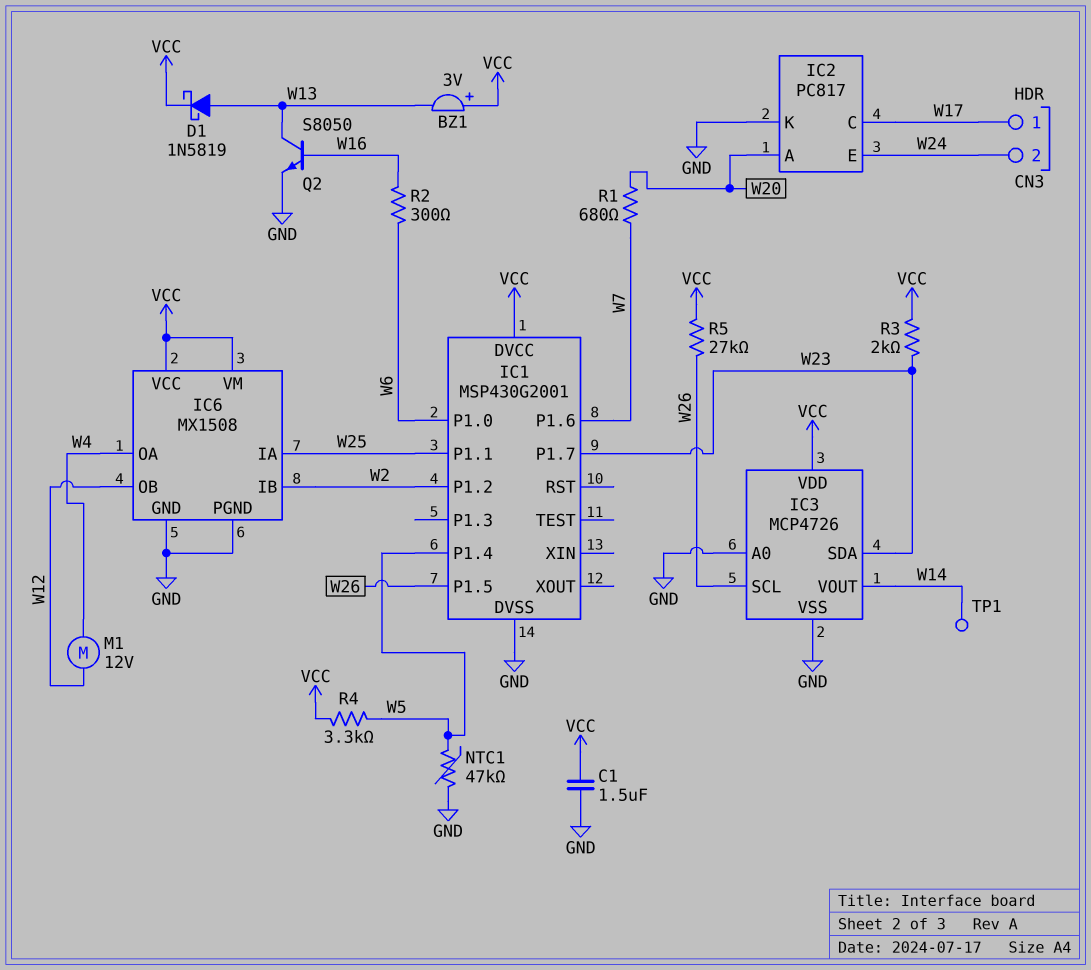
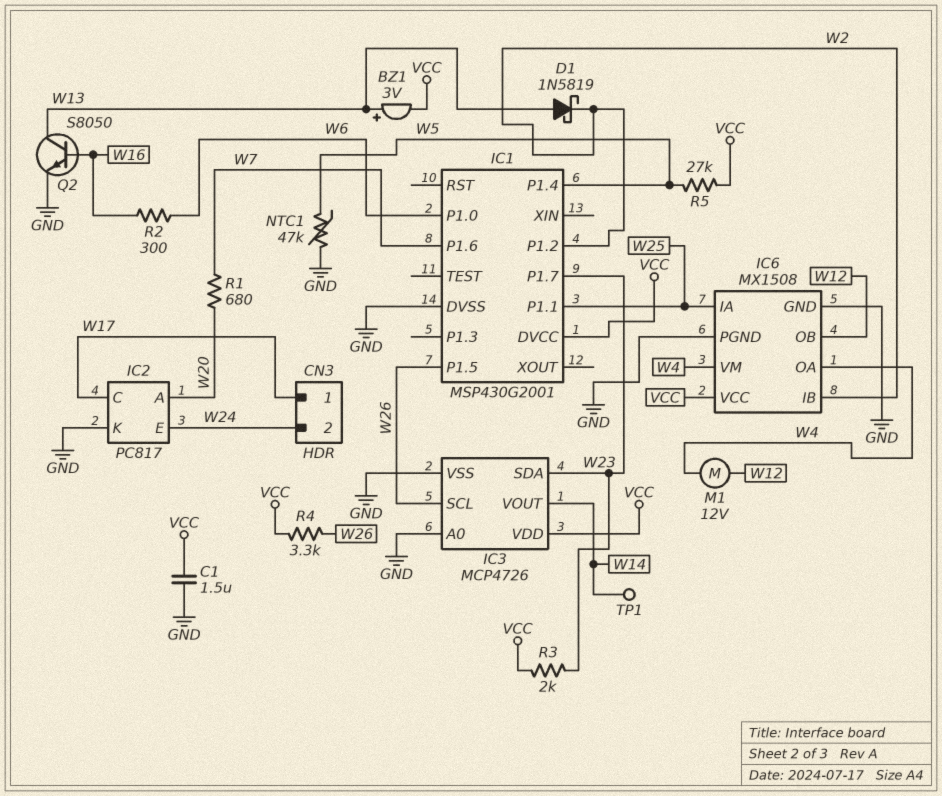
BZ1: buzzer 3V (plus VCC, minus W13) -> buzzer 3V (plus W13, minus VCC)
D1: schottky 1N5819 (A W13, K VCC) -> schottky 1N5819 (A W13, K W2)
IC6 pin VM: VCC -> W4
R4: 3.3k (VCC, W5) -> 3.3k (VCC, W26)
R5: 27k (VCC, W26) -> 27k (VCC, W5)

